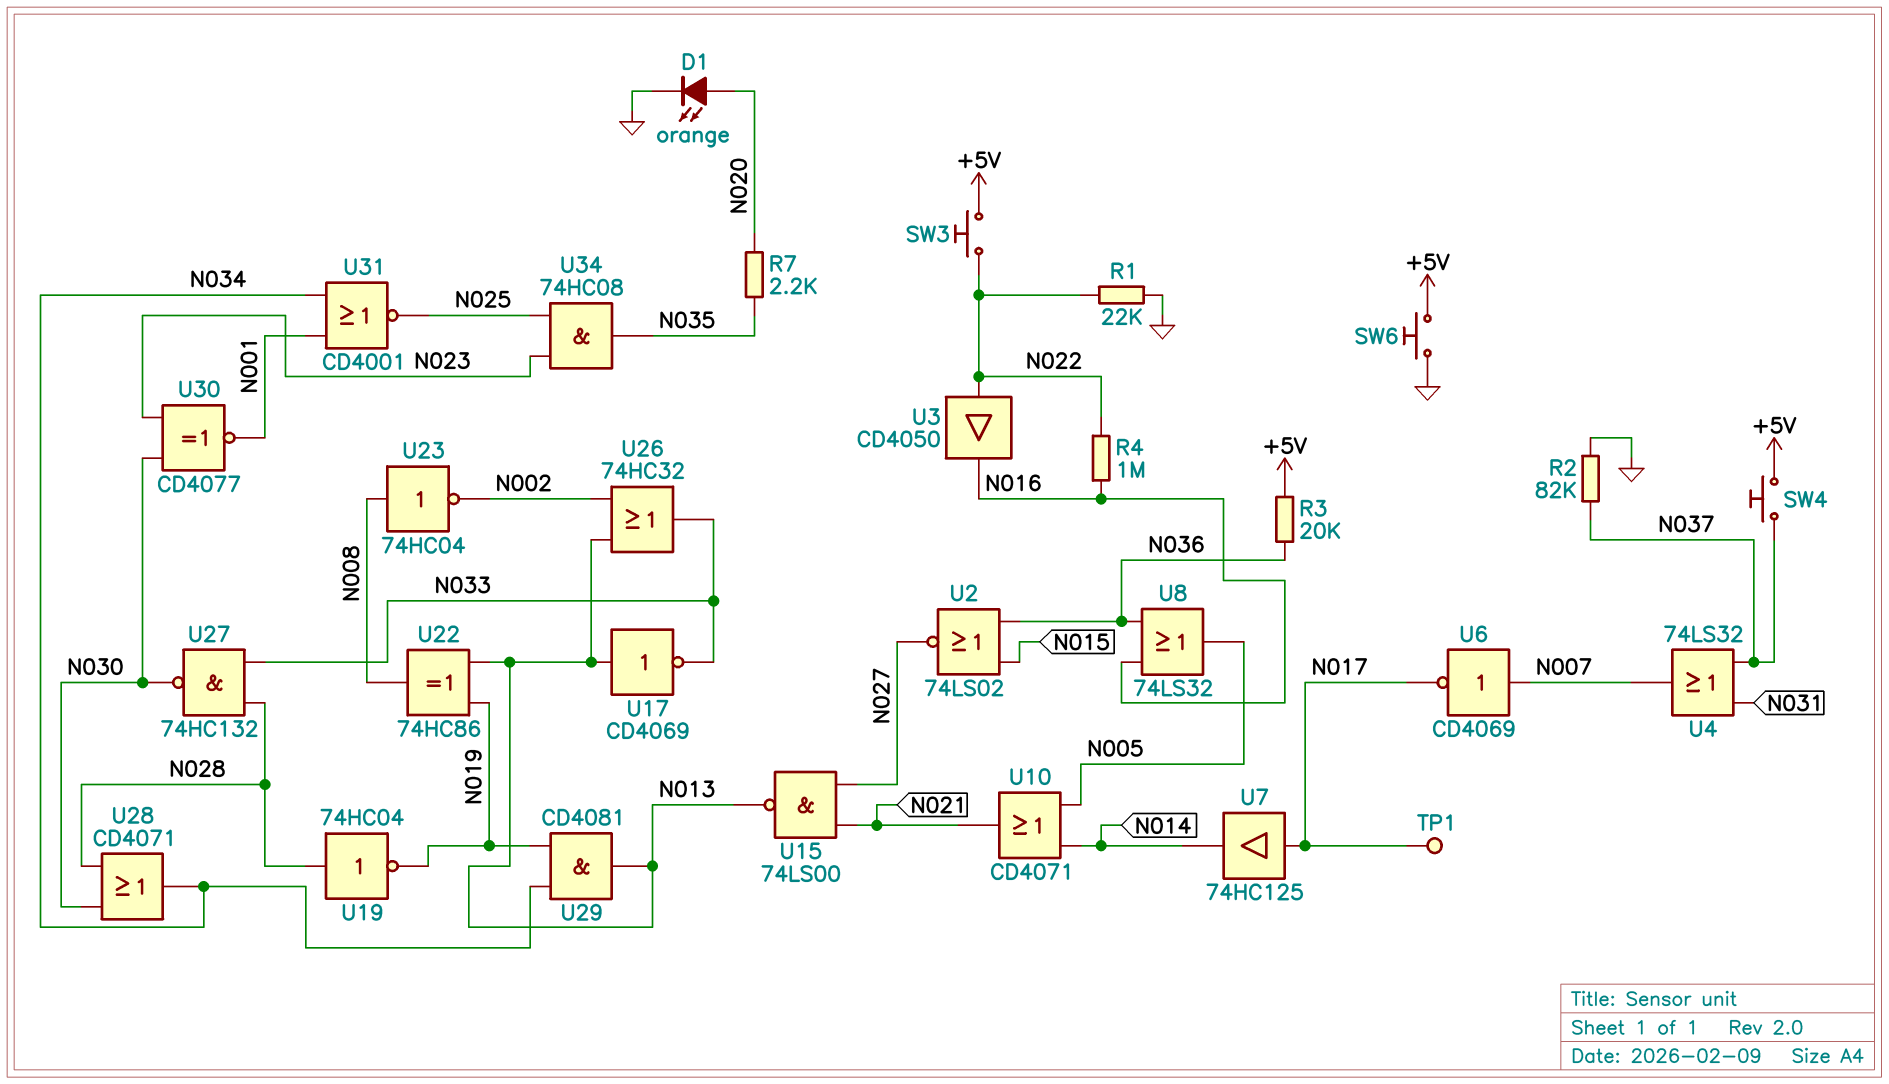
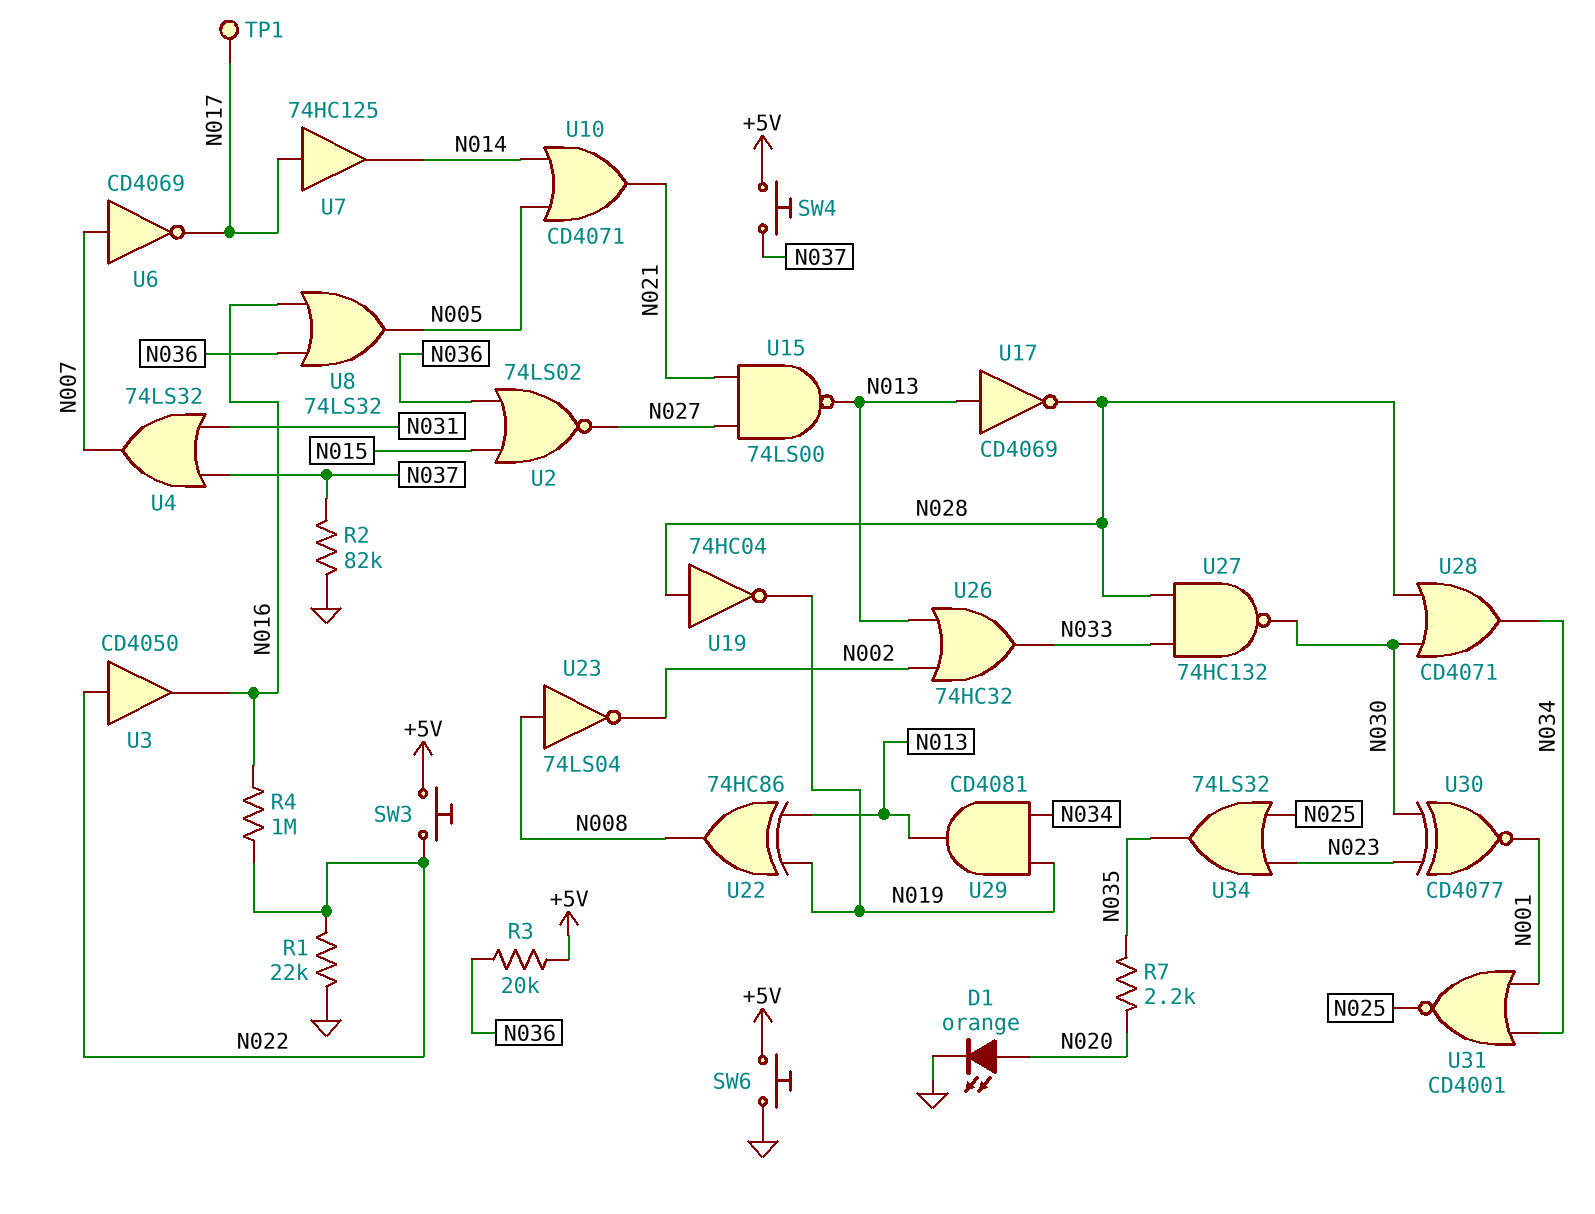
U17: NOT CD4069 (in N013, out N033) -> NOT CD4069 (in N013, out N028)
U23: NOT 74HC04 (in N008, out N002) -> NOT 74LS04 (in N008, out N002)
U34: AND 74HC08 (in N023, in N025, out N035) -> OR 74LS32 (in N023, in N025, out N035)

